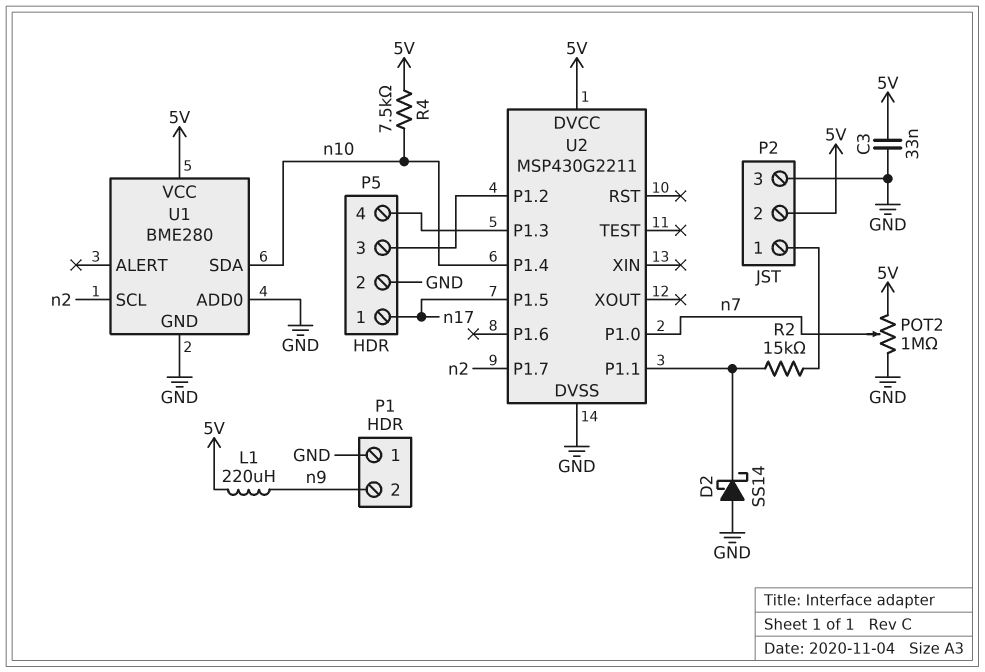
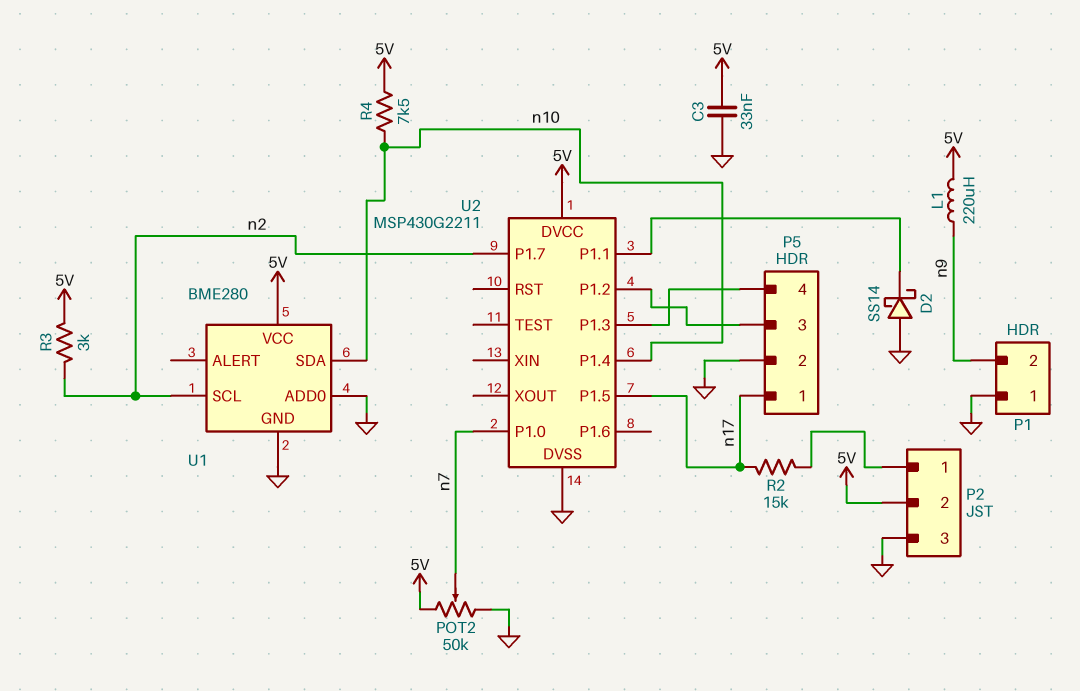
POT2: 1M (5V, GND, wiper n7) -> 50k (5V, GND, wiper n7)
R2: 15k (P2/1, U2/P1.1) -> 15k (P2/1, n17)
R3: none -> 3k (5V, n2)

